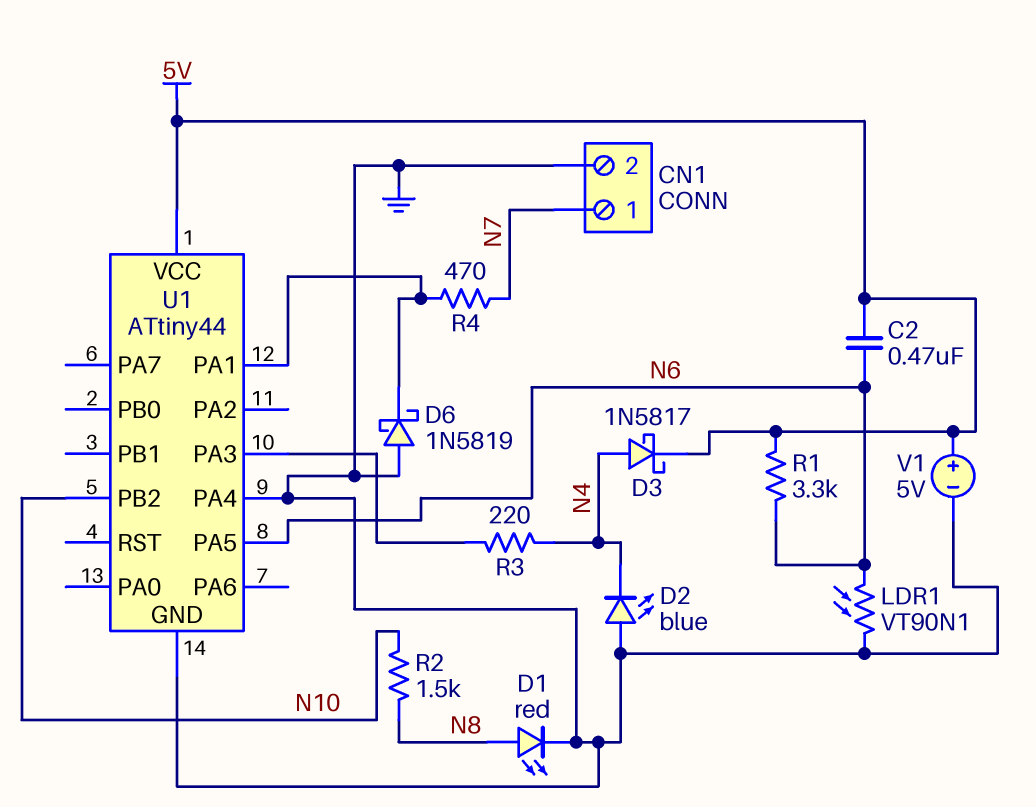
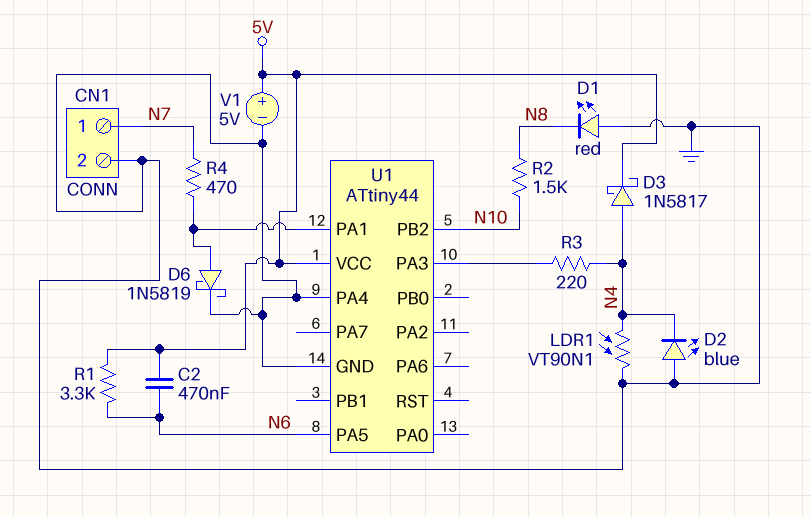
D1: LED red (A N8, K GND) -> LED red (A GND, K N8)
D6: schottky 1N5819 (A GND, K U1/PA1) -> schottky 1N5819 (A U1/PA1, K GND)
LDR1: VT90N1 (GND, N6) -> VT90N1 (GND, N4)

